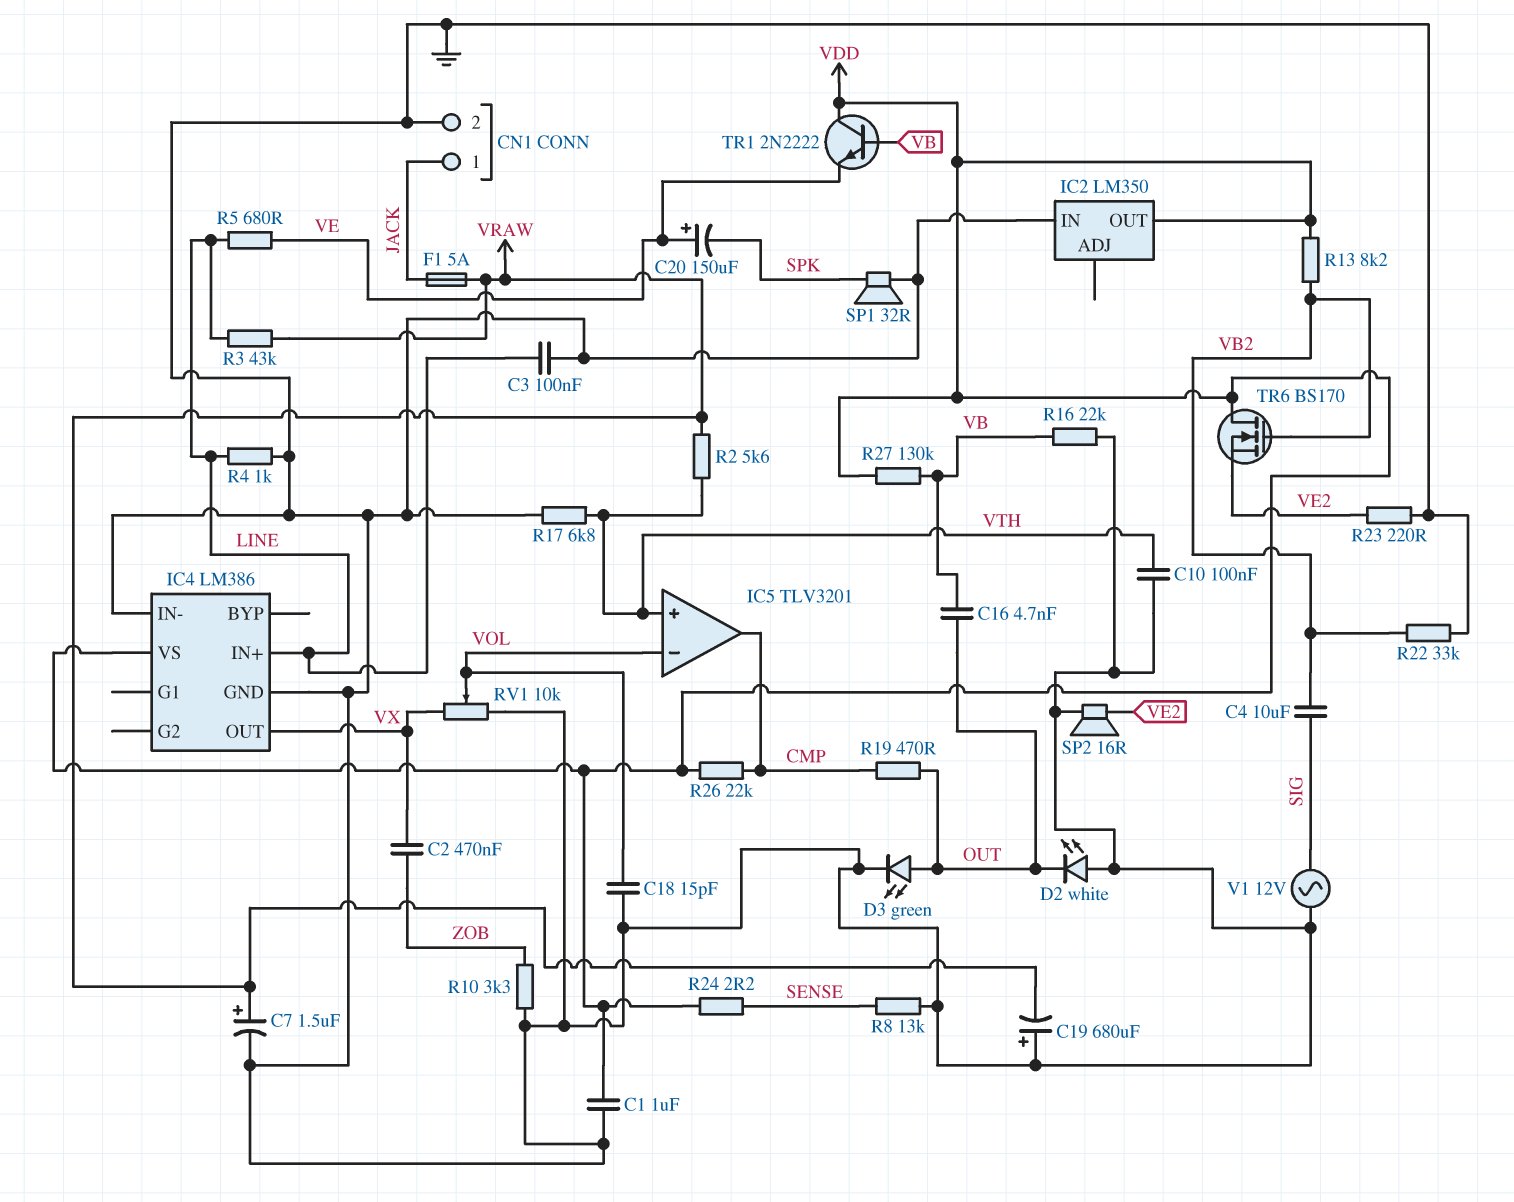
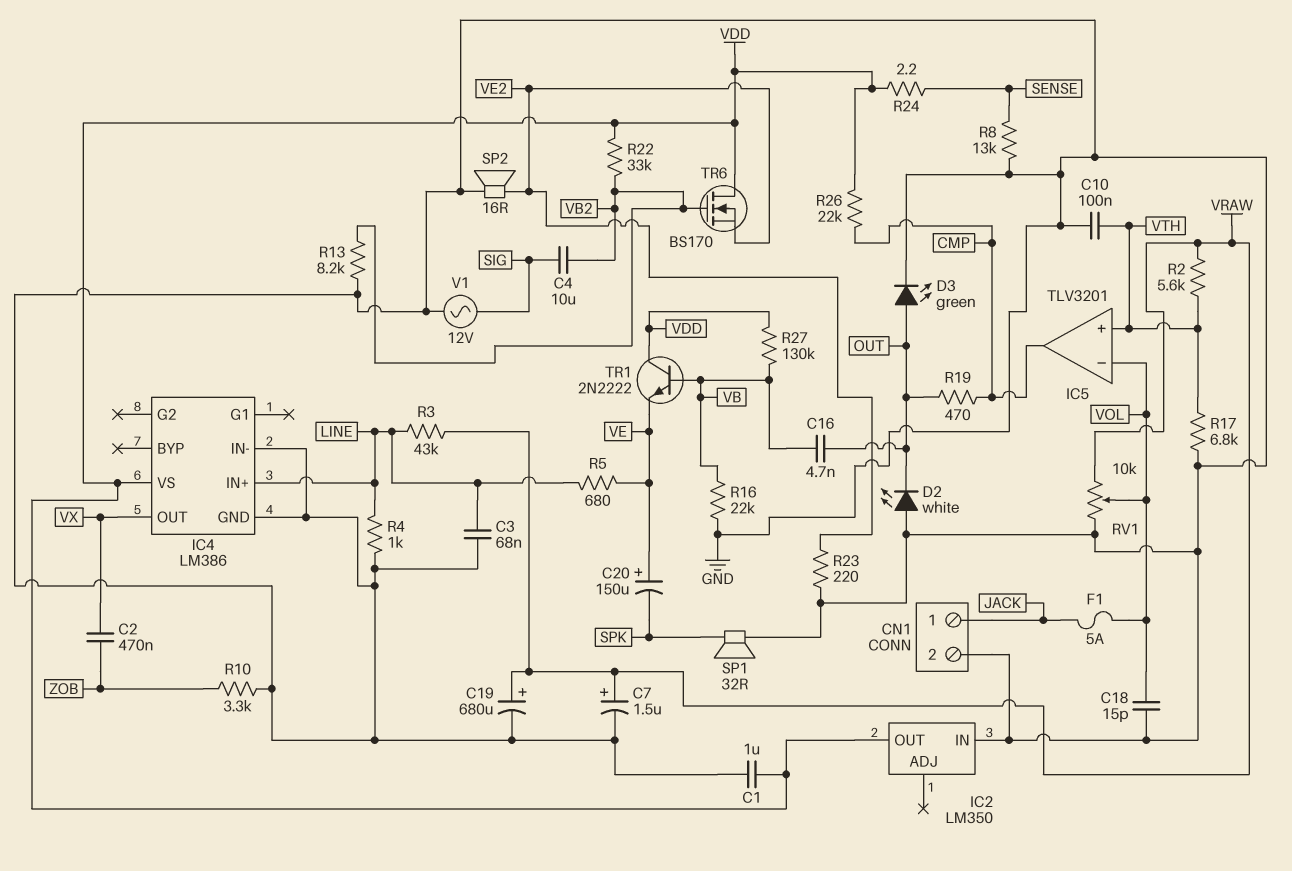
C3: 100nF (GND, LINE) -> 68nF (GND, LINE)
C19: 680uF (plus GND, minus VRAW) -> 680uF (plus VRAW, minus GND)
F1: 5A (JACK, VRAW) -> 5A (JACK, VOL)
R13: 8.2k (VB2, VDD) -> 8.2k (GND, VB2)
R22: 33k (GND, VB2) -> 33k (VB2, VDD)
RV1: 10k (GND, VX, wiper VOL) -> 10k (GND, VRAW, wiper VOL)

